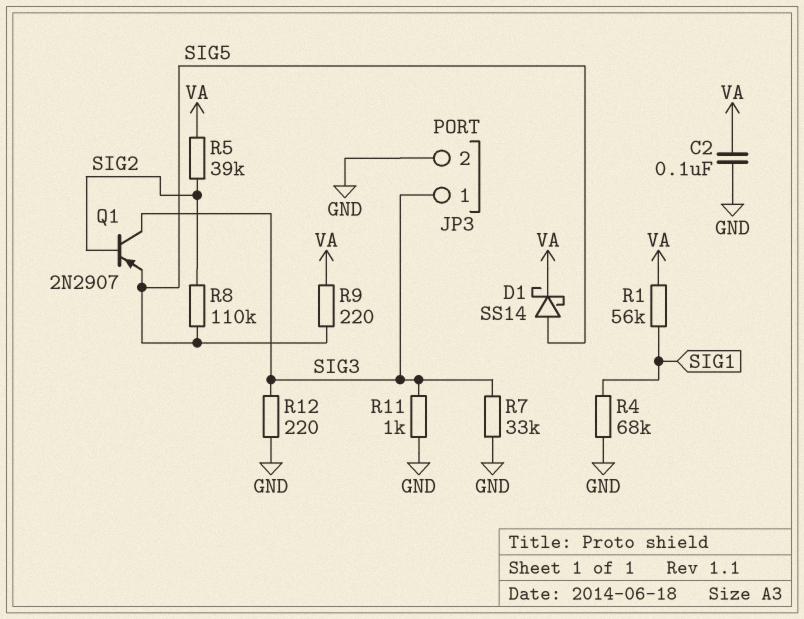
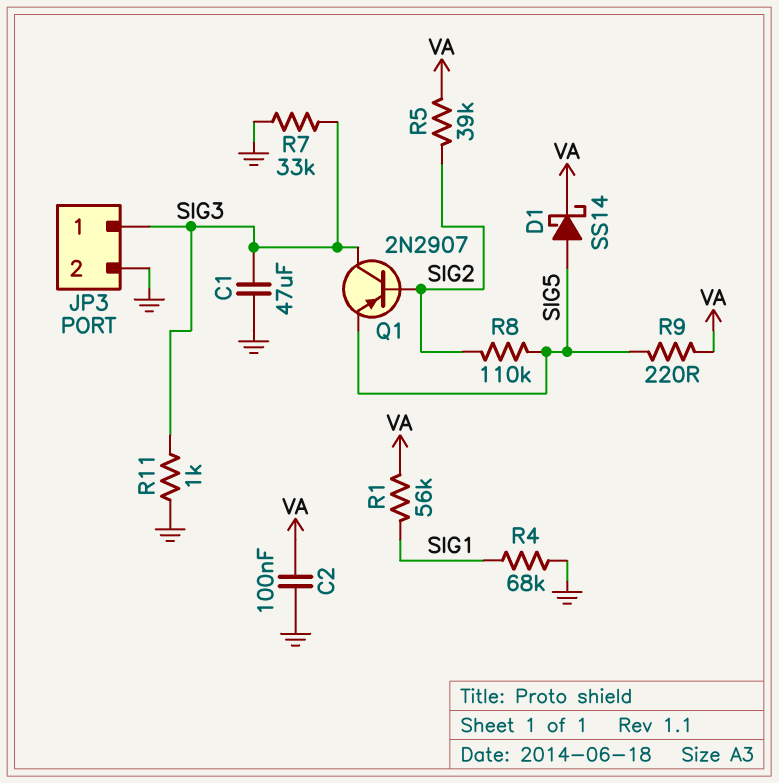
C1: none -> 47uF (GND, SIG3)
R12: 220 (GND, SIG3) -> none

